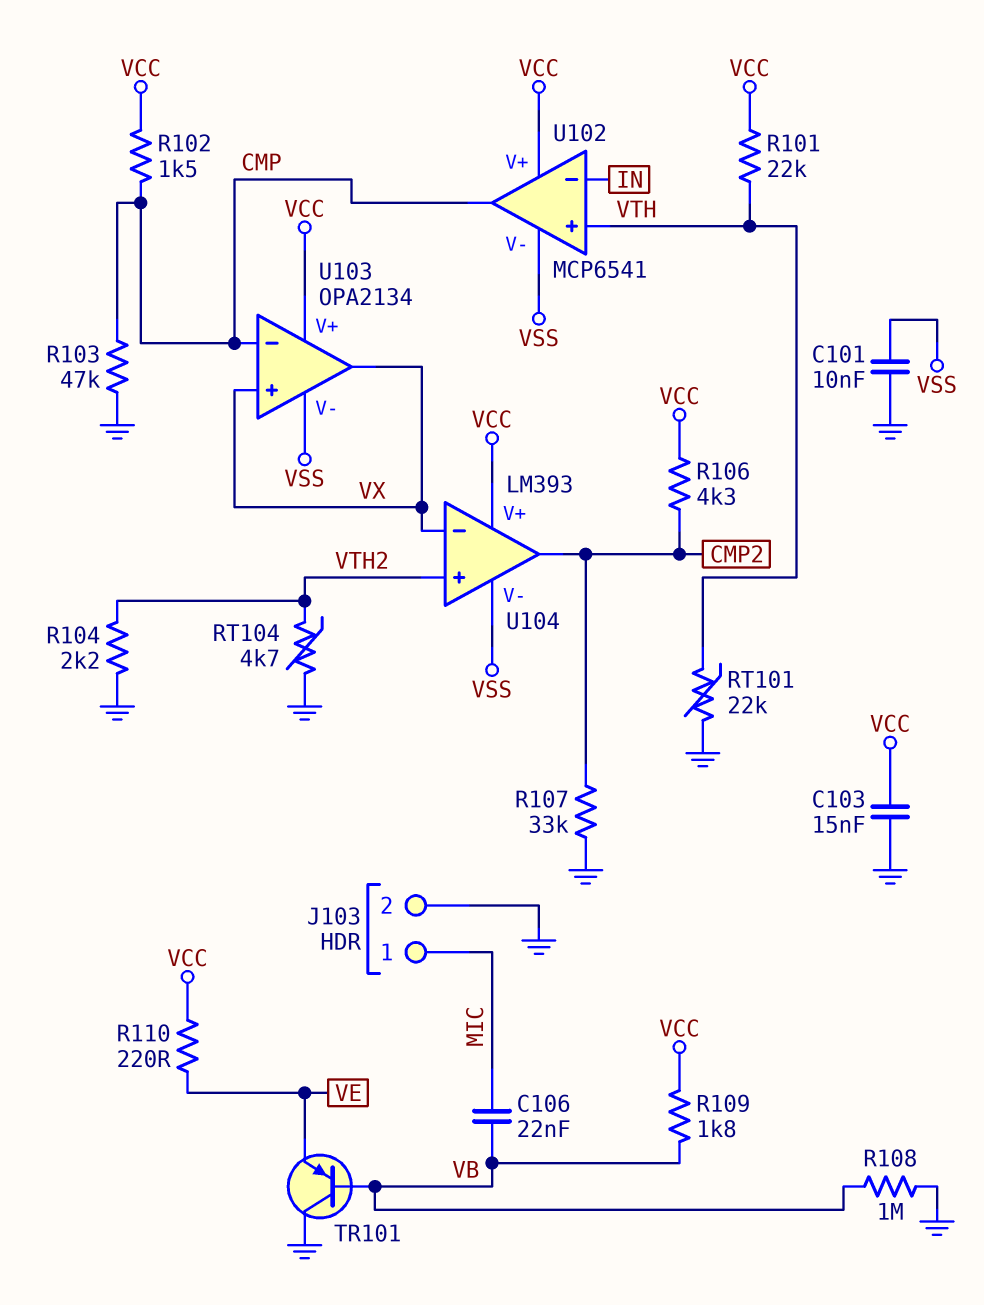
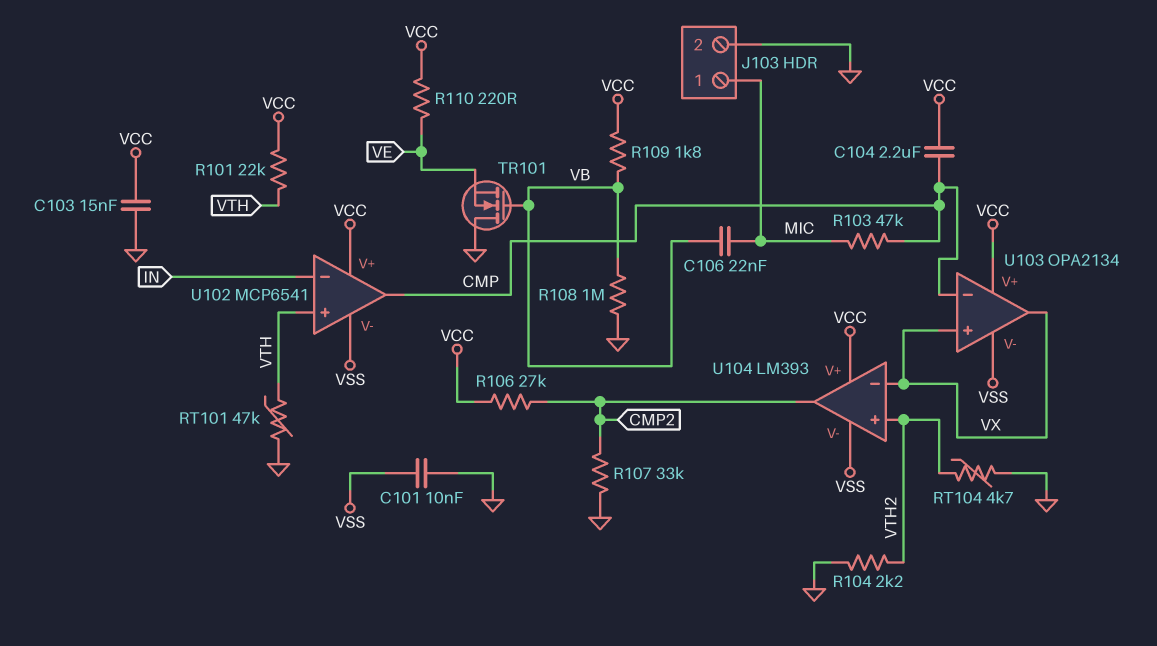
C104: none -> 2.2uF (CMP, VCC)
R102: 1.5k (CMP, VCC) -> none
R103: 47k (CMP, GND) -> 47k (CMP, MIC)
R106: 4.3k (CMP2, VCC) -> 27k (CMP2, VCC)
RT101: 22k (GND, VTH) -> 47k (GND, VTH)
TR101: PNP (B VB, C GND, E VE) -> NMOS (G VB, D GND, S VE)

